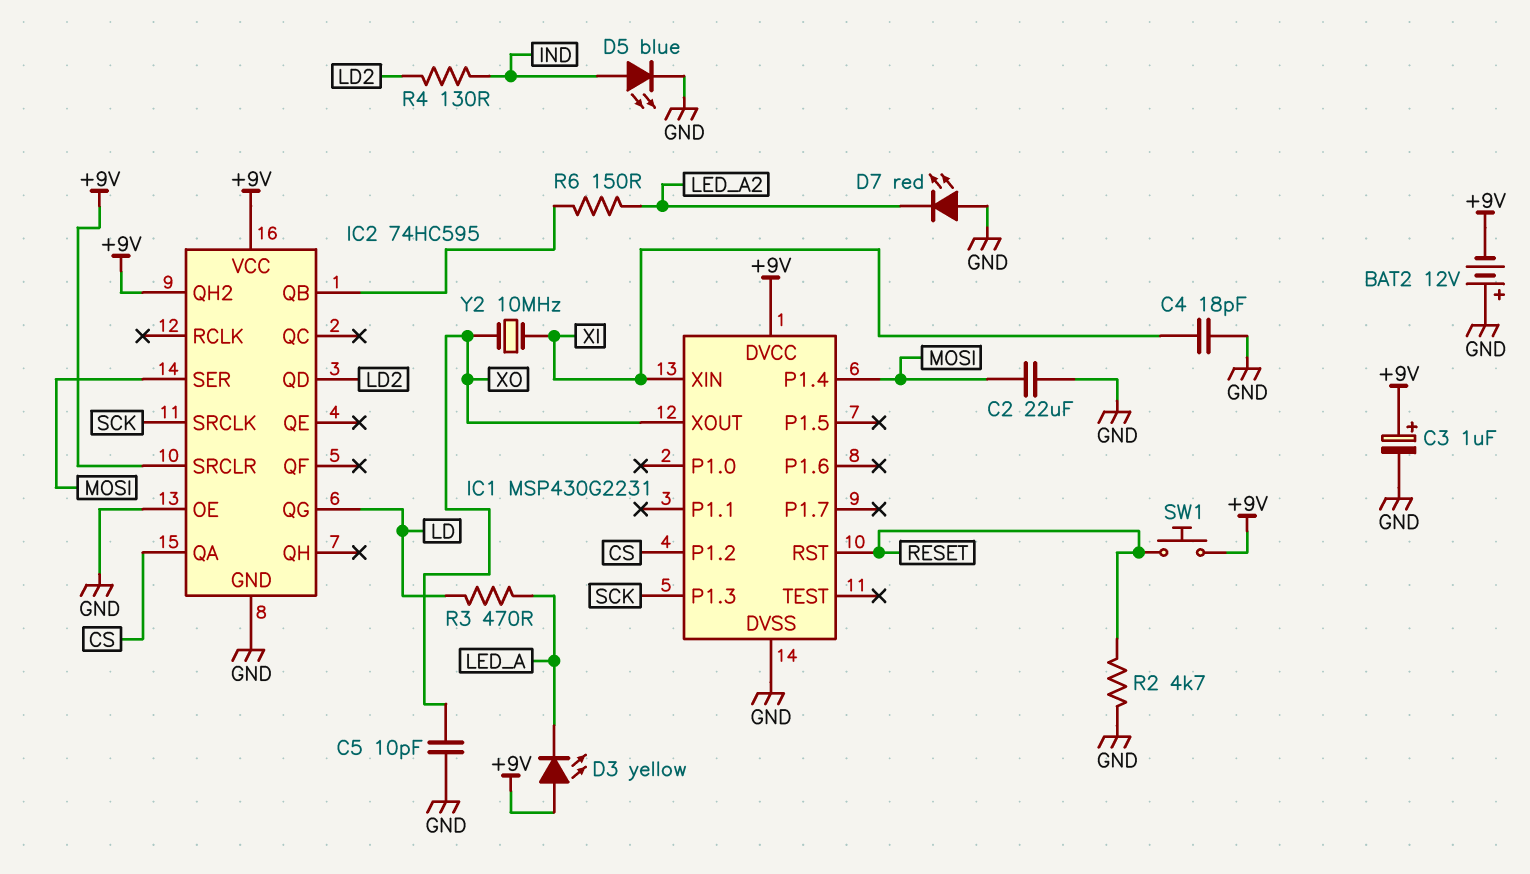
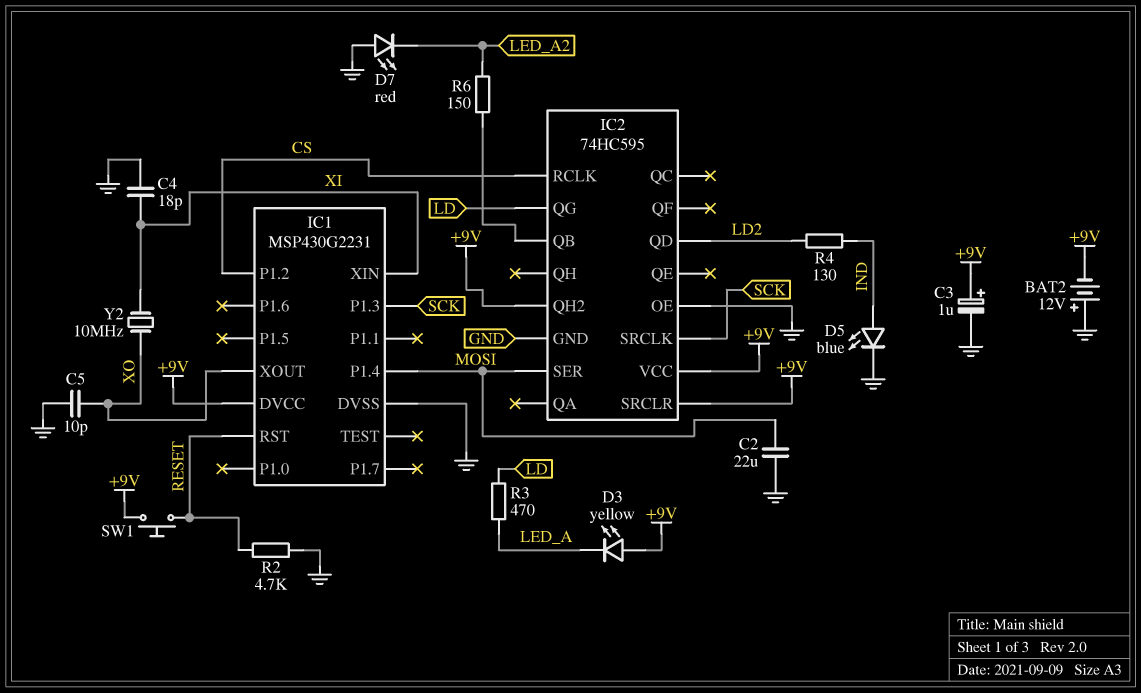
IC2 pin QA: CS -> none
IC2 pin RCLK: none -> CS

